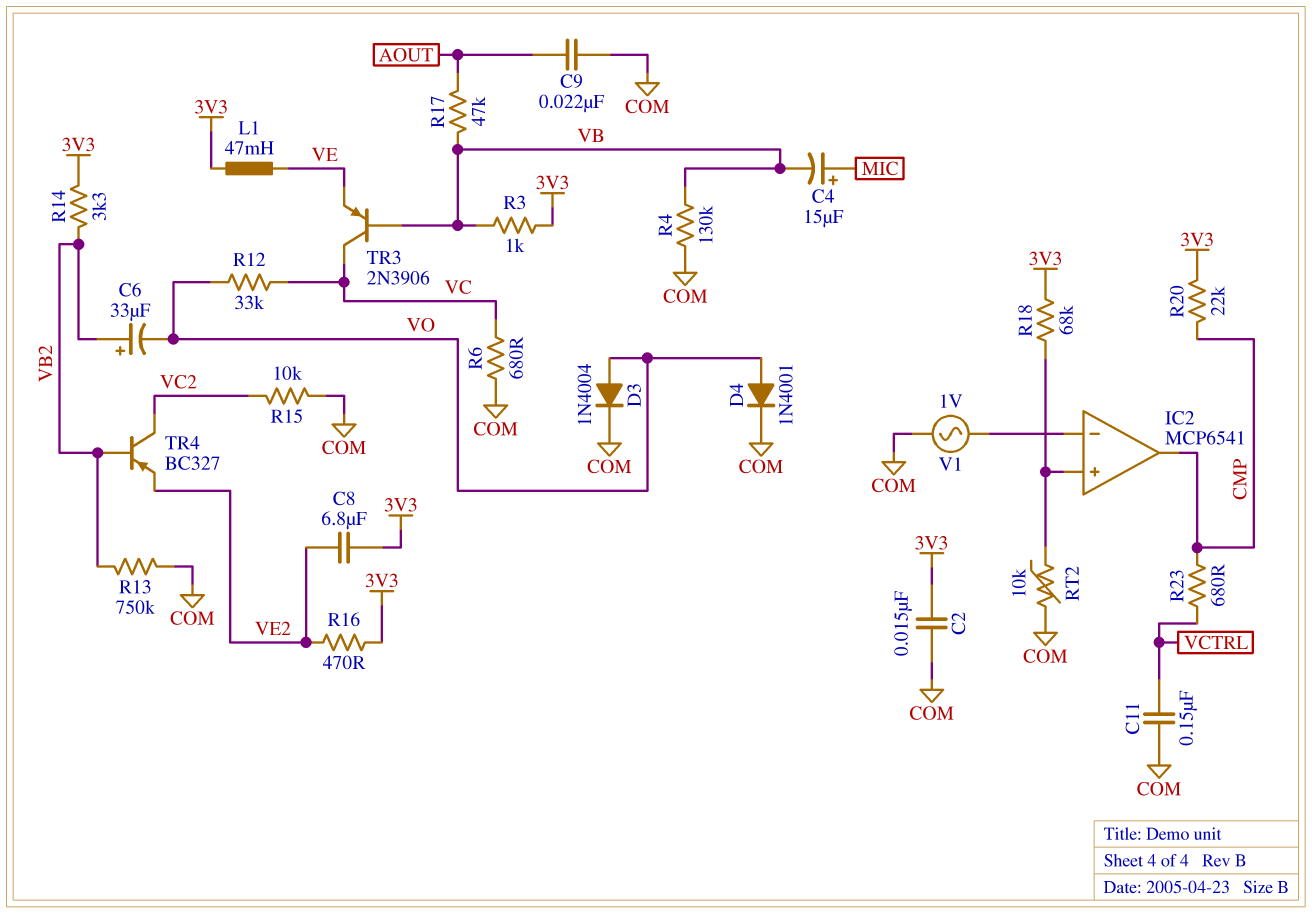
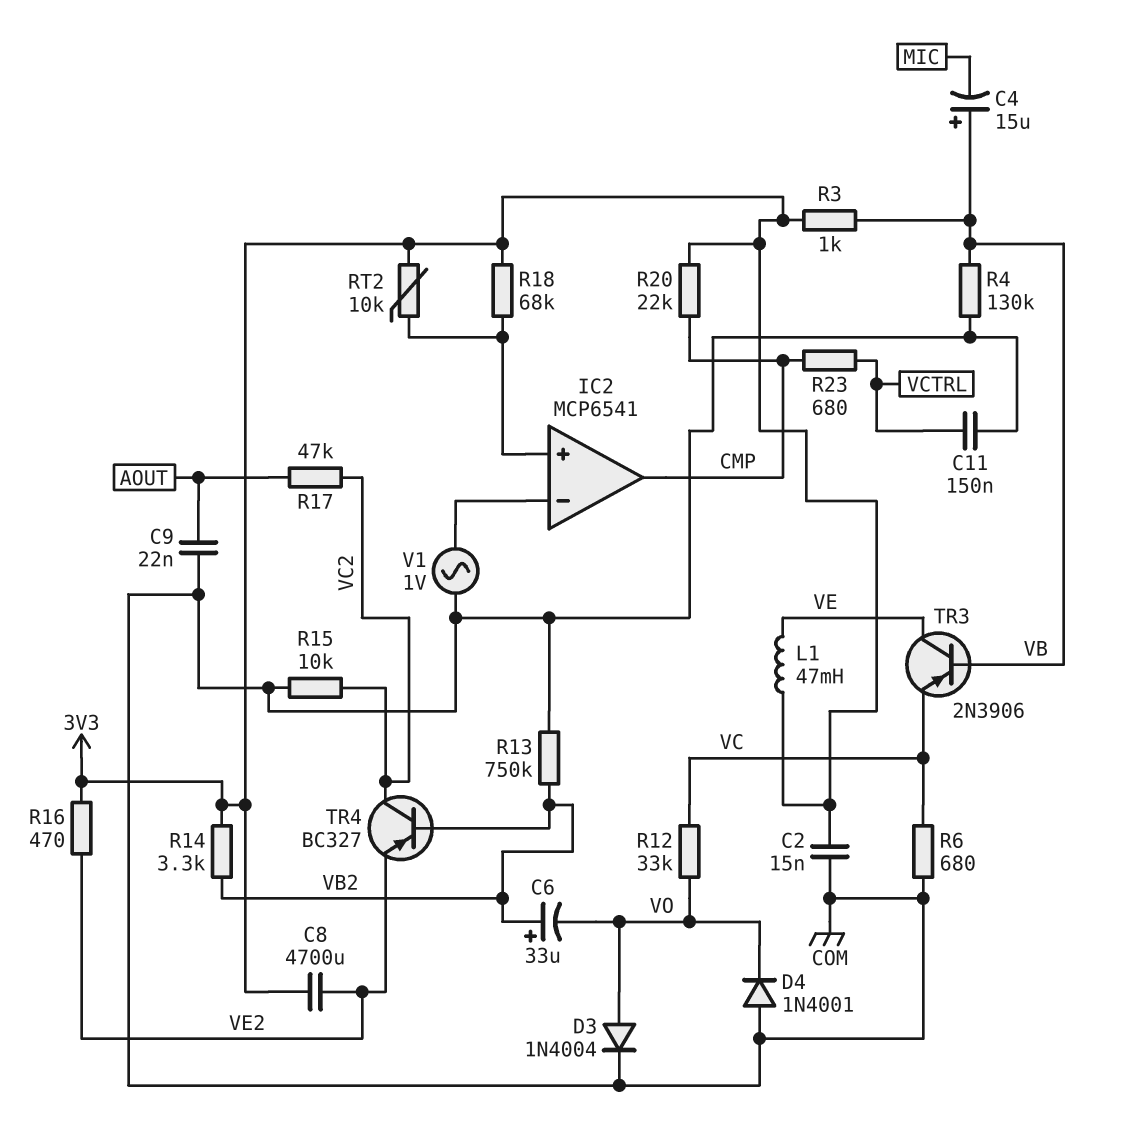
C4: 15uF (plus MIC, minus VB) -> 15uF (plus VB, minus MIC)
C8: 6.8uF (3V3, VE2) -> 4700uF (3V3, VE2)
D4: diode 1N4001 (A VO, K COM) -> diode 1N4001 (A COM, K VO)
R17: 47k (AOUT, VB) -> 47k (AOUT, VC2)
RT2: 10k (COM, IC2/in+) -> 10k (3V3, IC2/in+)
TR3: PNP 2N3906 (B VB, C VC, E VE) -> PNP 2N3906 (B VB, C VE, E VC)

